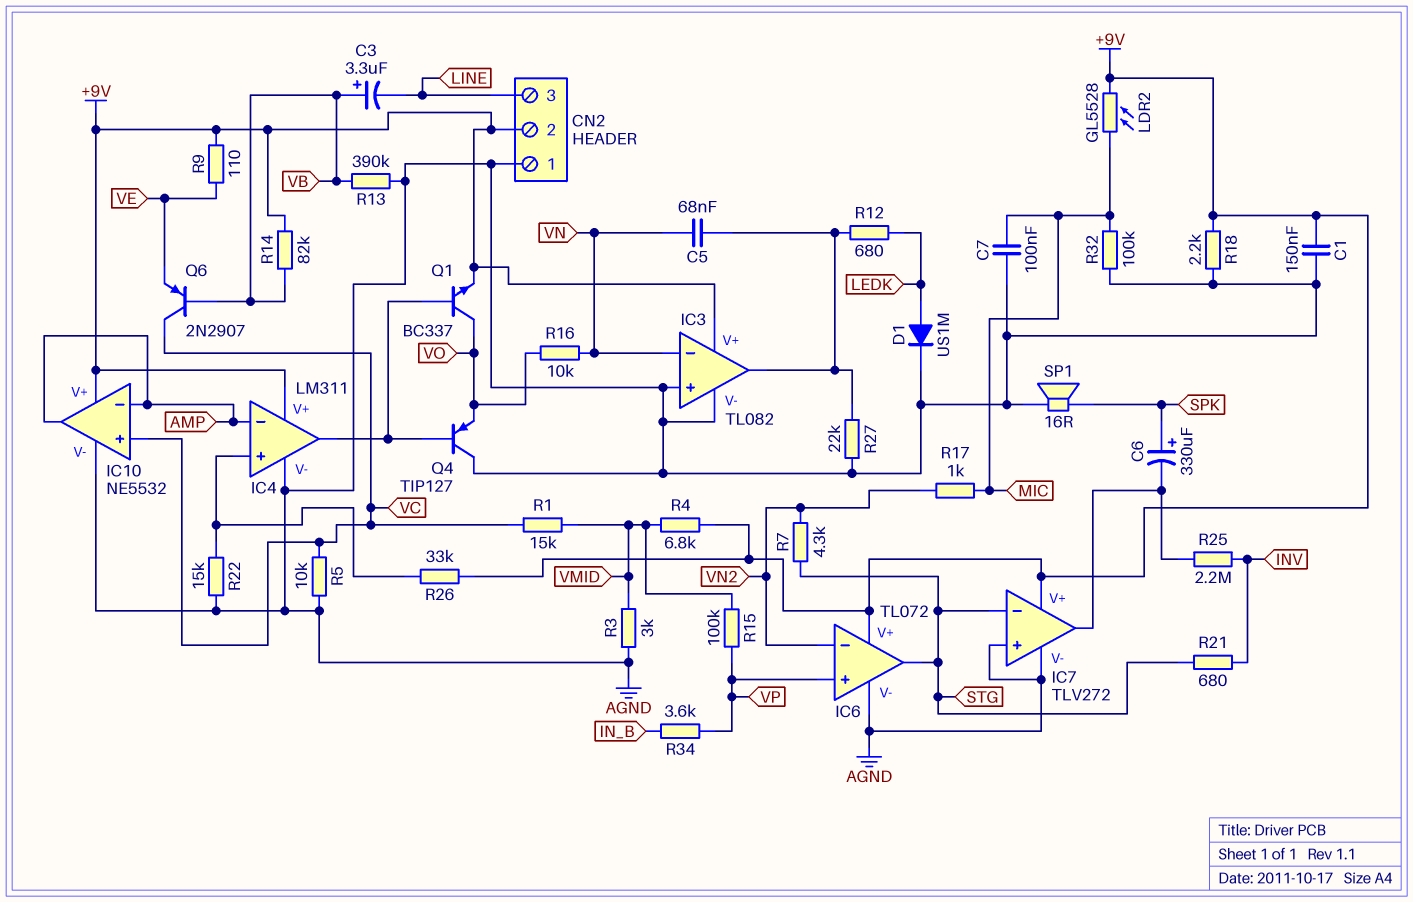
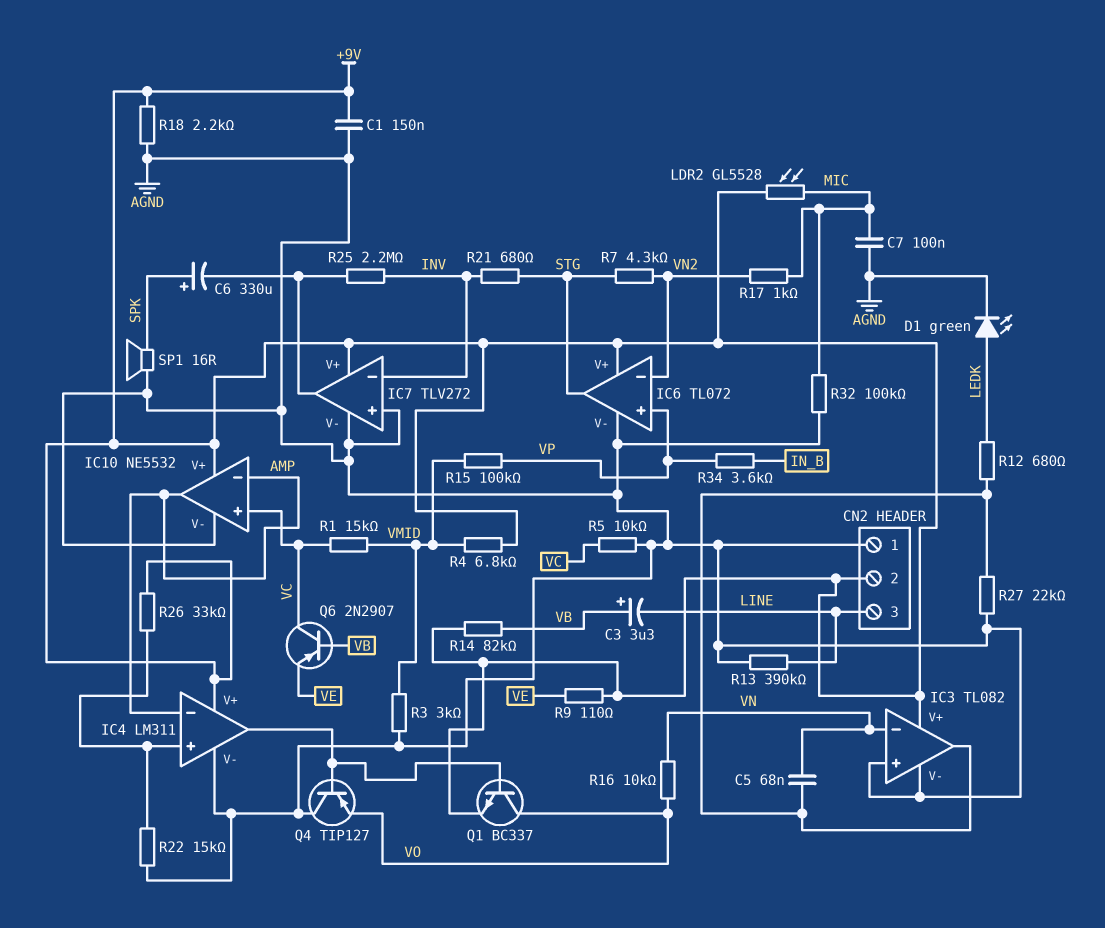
D1: diode US1M (A LEDK, K AGND) -> LED green (A LEDK, K AGND)
IC7 pin in-: STG -> INV
R13: 390k (AGND, VB) -> 390k (AGND, LINE)

